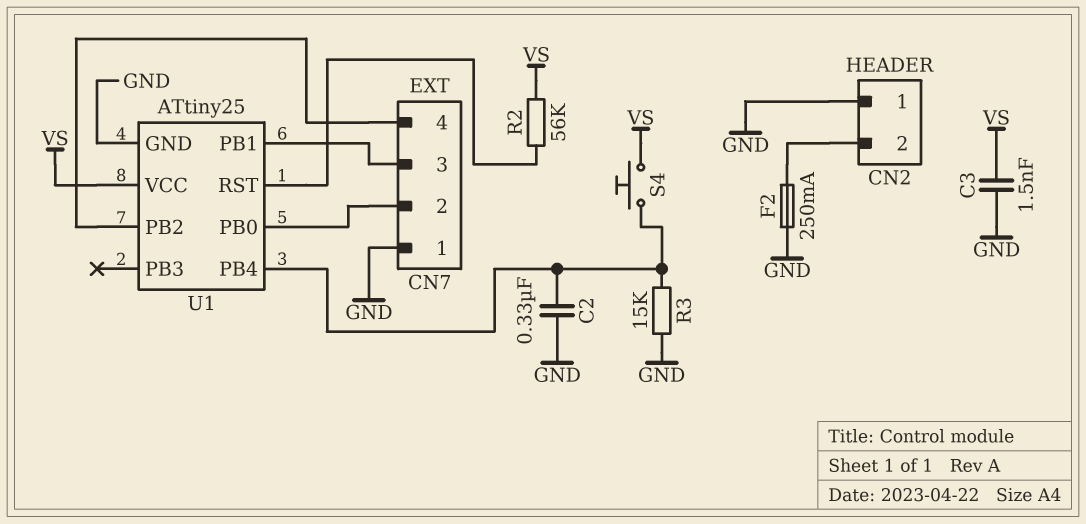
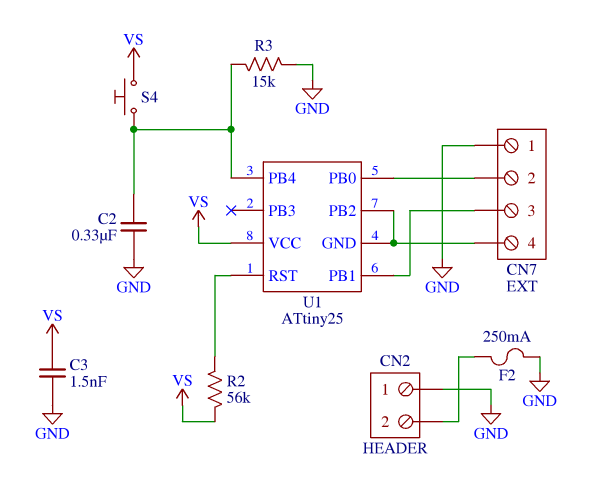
U1 pin GND: GND -> CN7/4

